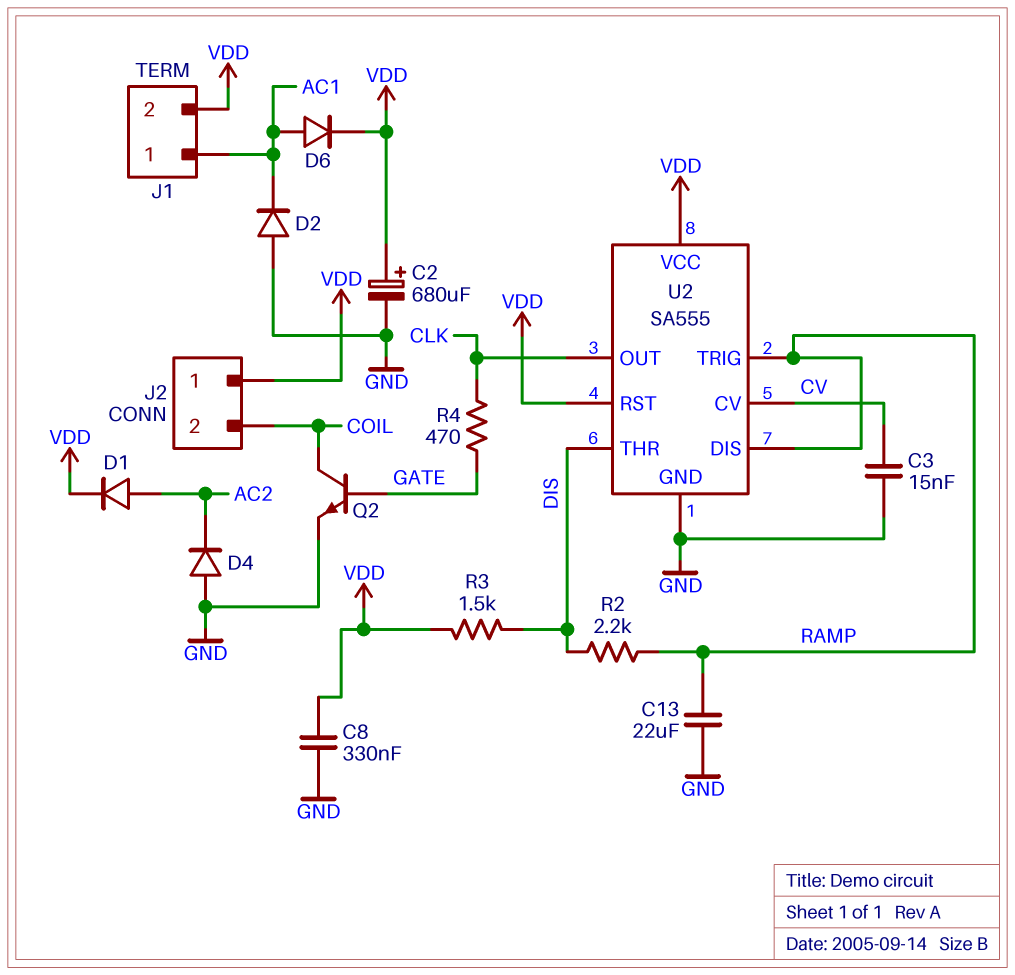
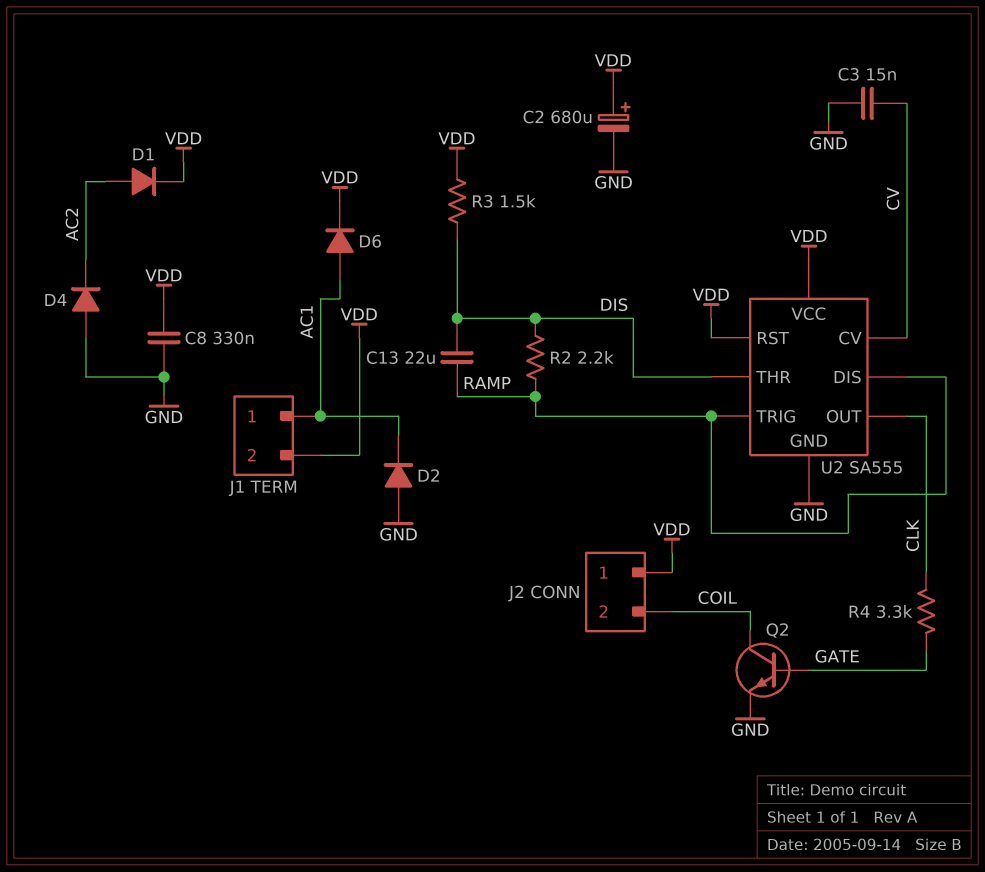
C13: 22uF (GND, RAMP) -> 22uF (DIS, RAMP)
R4: 470 (CLK, GATE) -> 3.3k (CLK, GATE)

